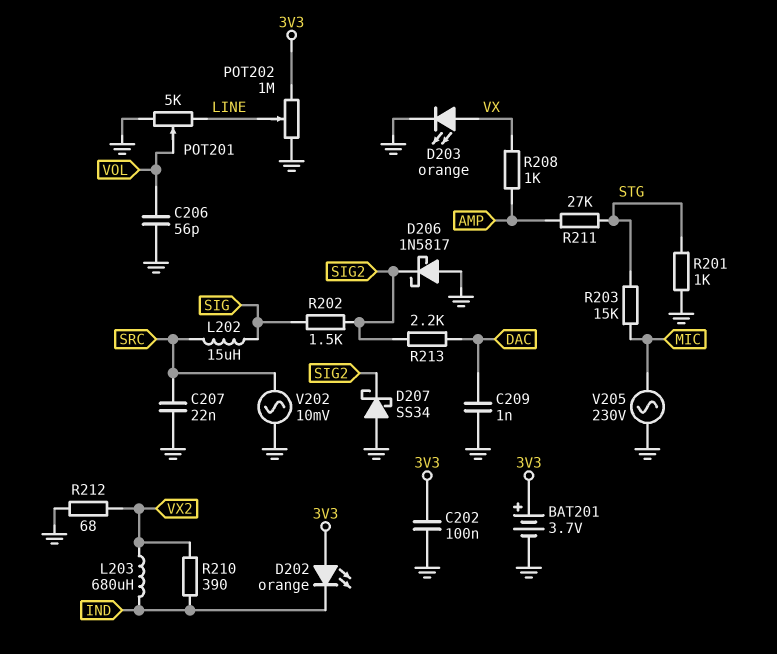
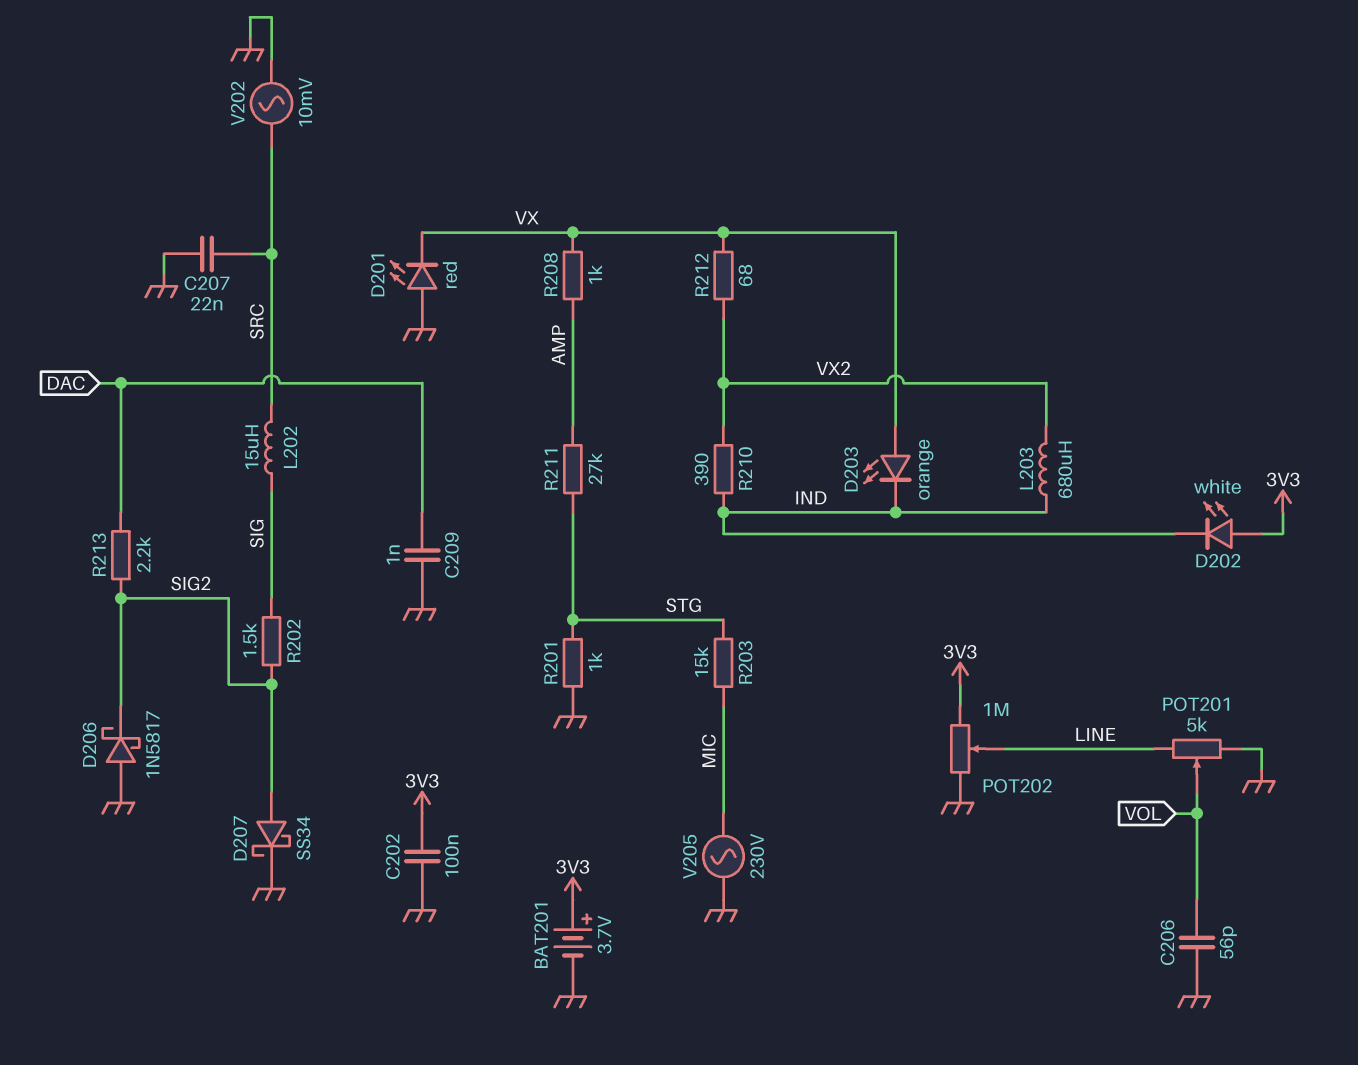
D201: none -> LED red (A GND, K VX)
D202: LED orange (A 3V3, K IND) -> LED white (A 3V3, K IND)
D203: LED orange (A VX, K GND) -> LED orange (A VX, K IND)
D207: schottky SS34 (A GND, K SIG2) -> schottky SS34 (A SIG2, K GND)
R212: 68 (GND, VX2) -> 68 (VX, VX2)

